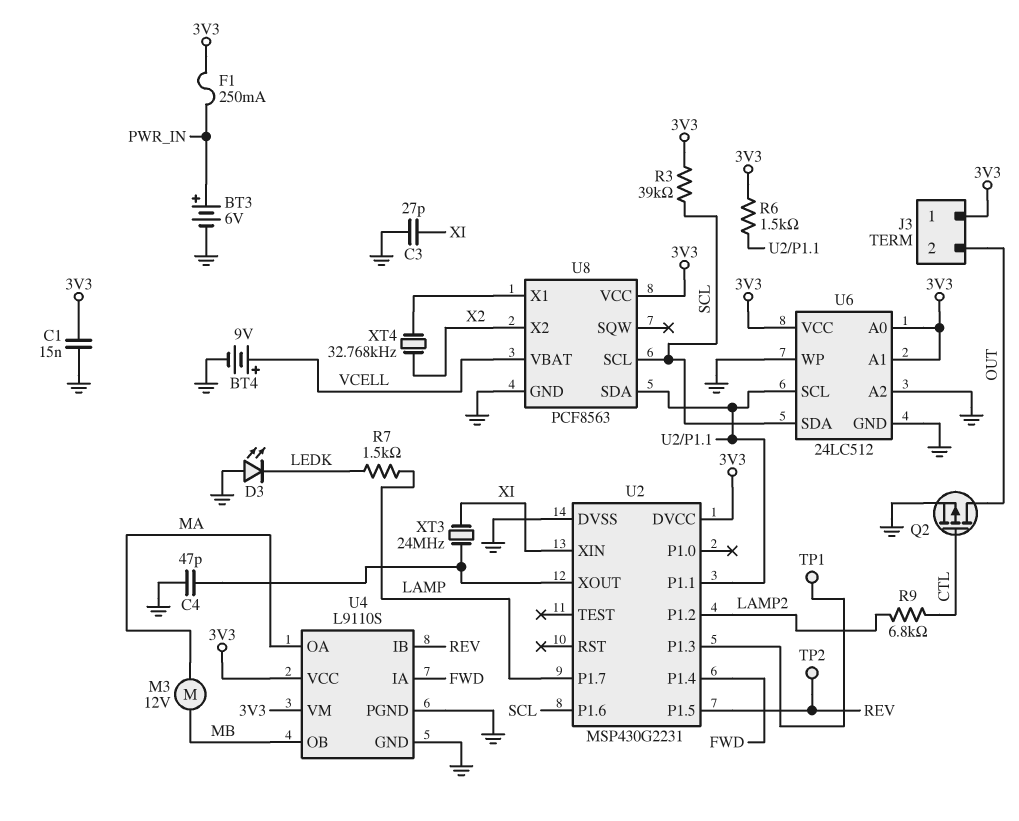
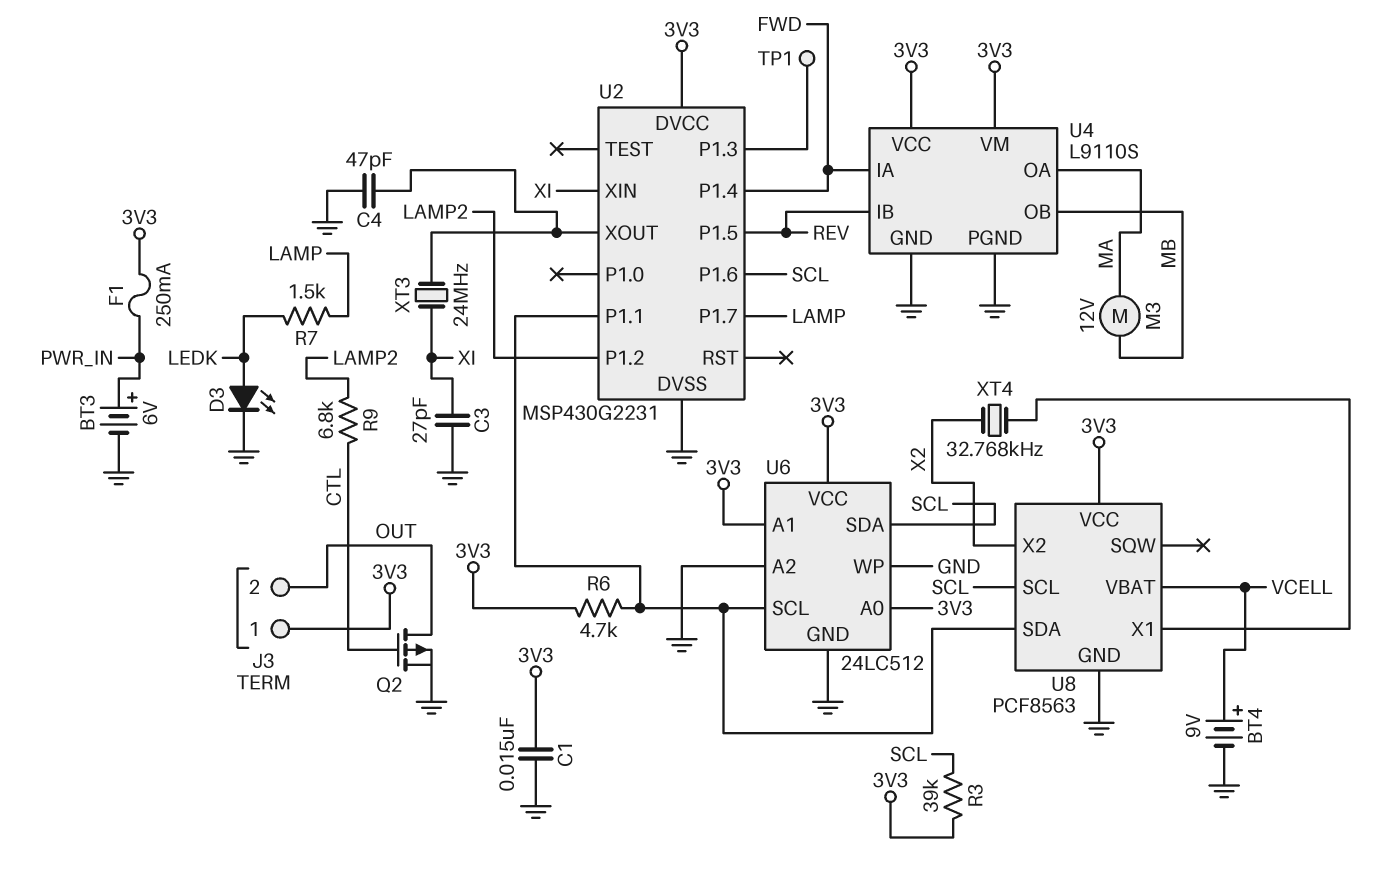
D3: LED (A GND, K LEDK) -> LED (A LEDK, K GND)
R6: 1.5k (3V3, U2/P1.1) -> 4.7k (3V3, U2/P1.1)
TP2: test point (REV) -> none

